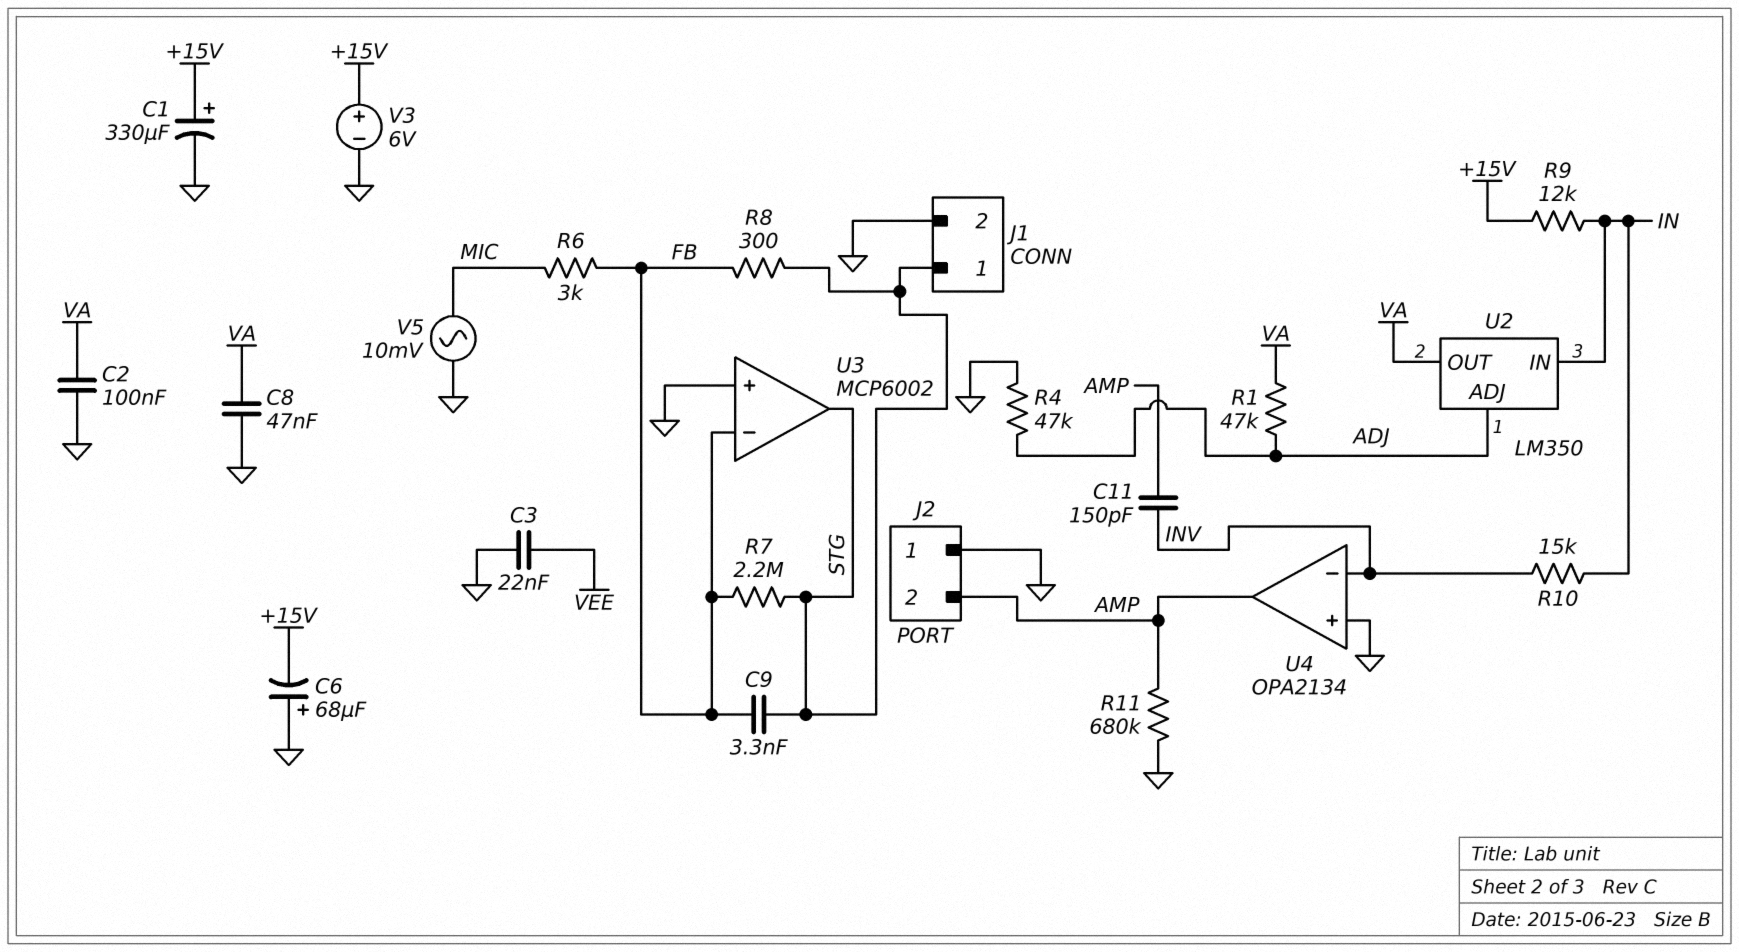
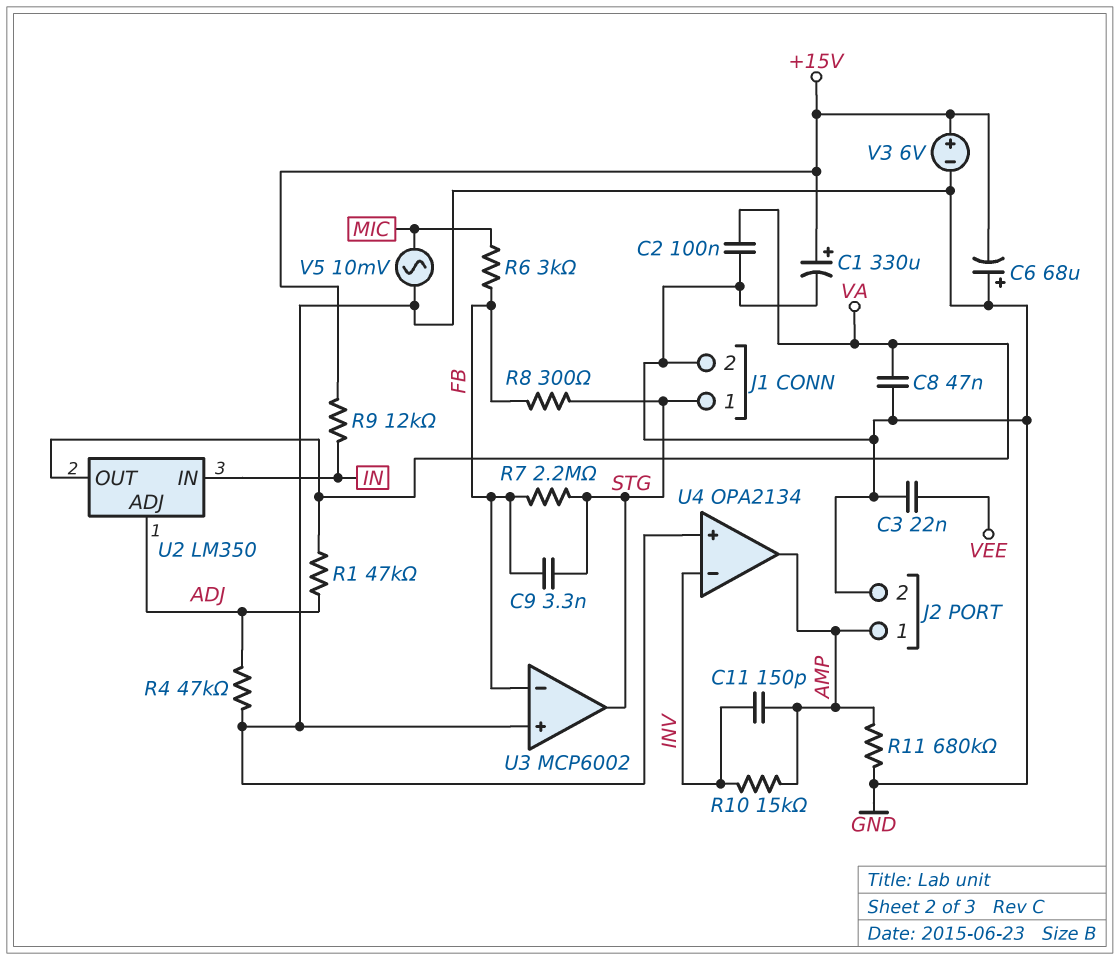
J2 pin 1: GND -> AMP
J2 pin 2: AMP -> GND
R10: 15k (IN, INV) -> 15k (AMP, INV)

